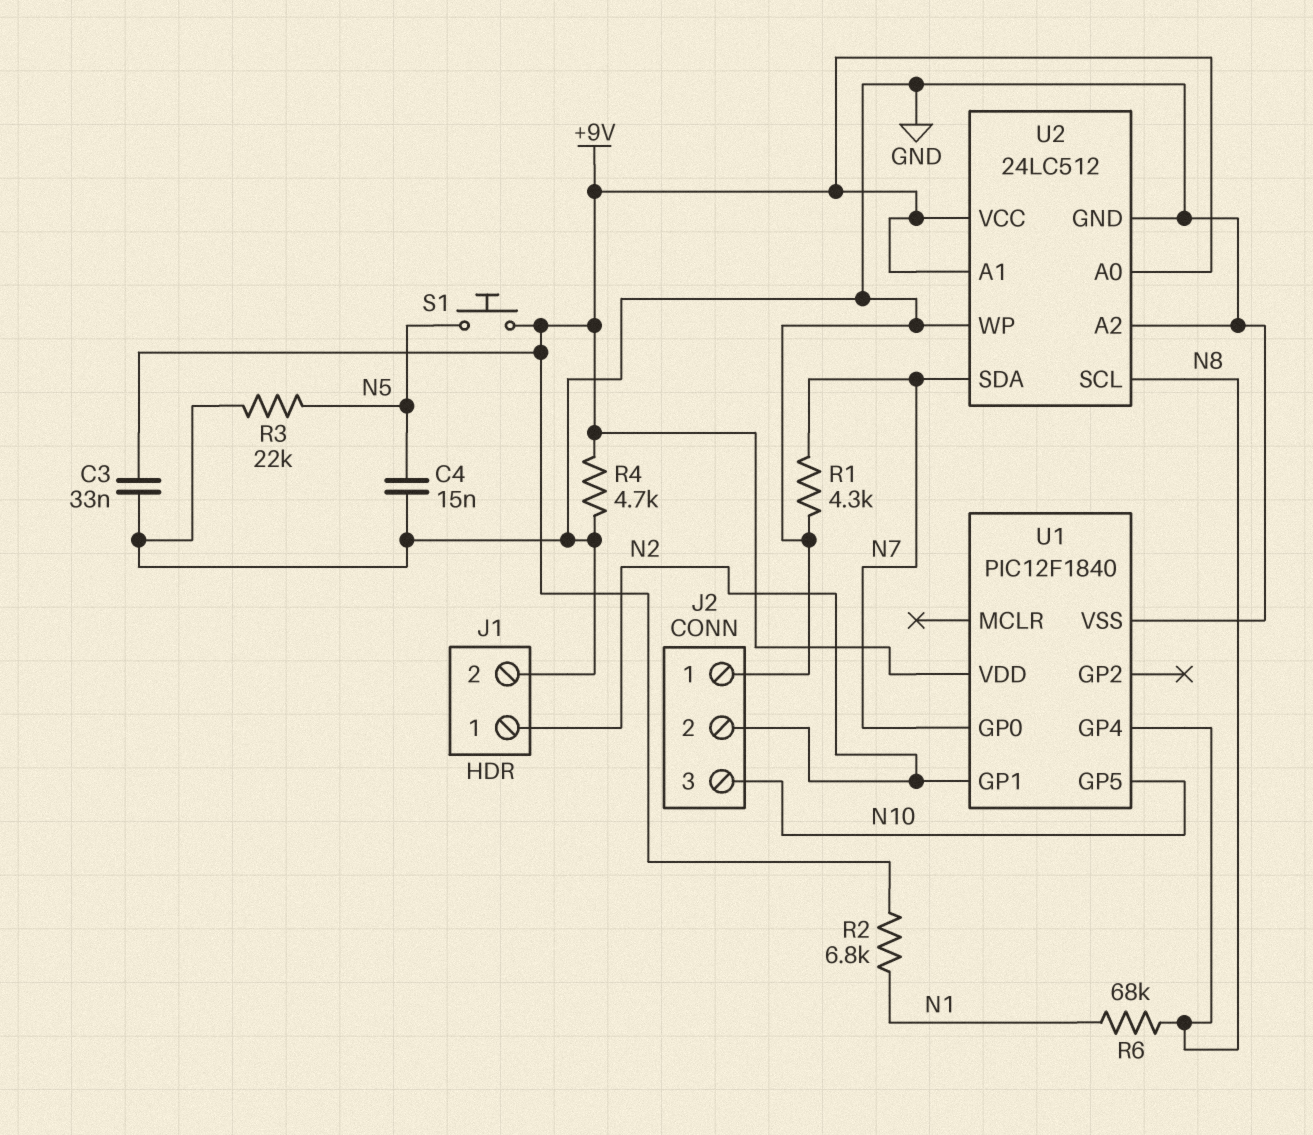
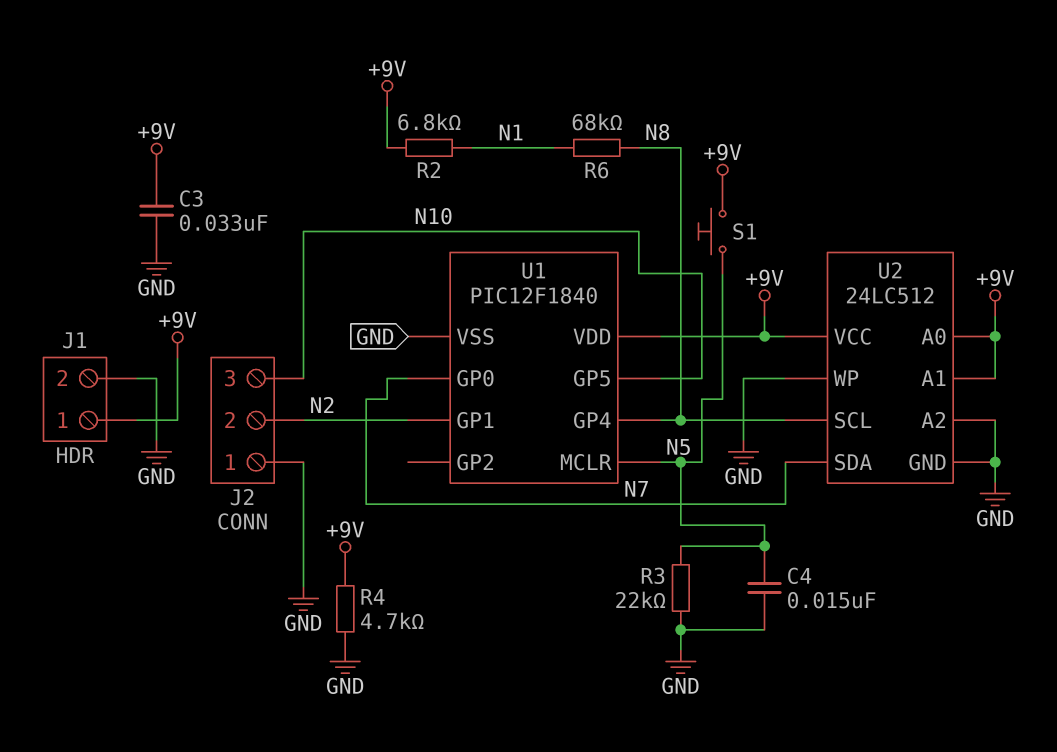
J1 pin 1: N2 -> +9V
R1: 4.3k (GND, N7) -> none
U1 pin MCLR: none -> N5

